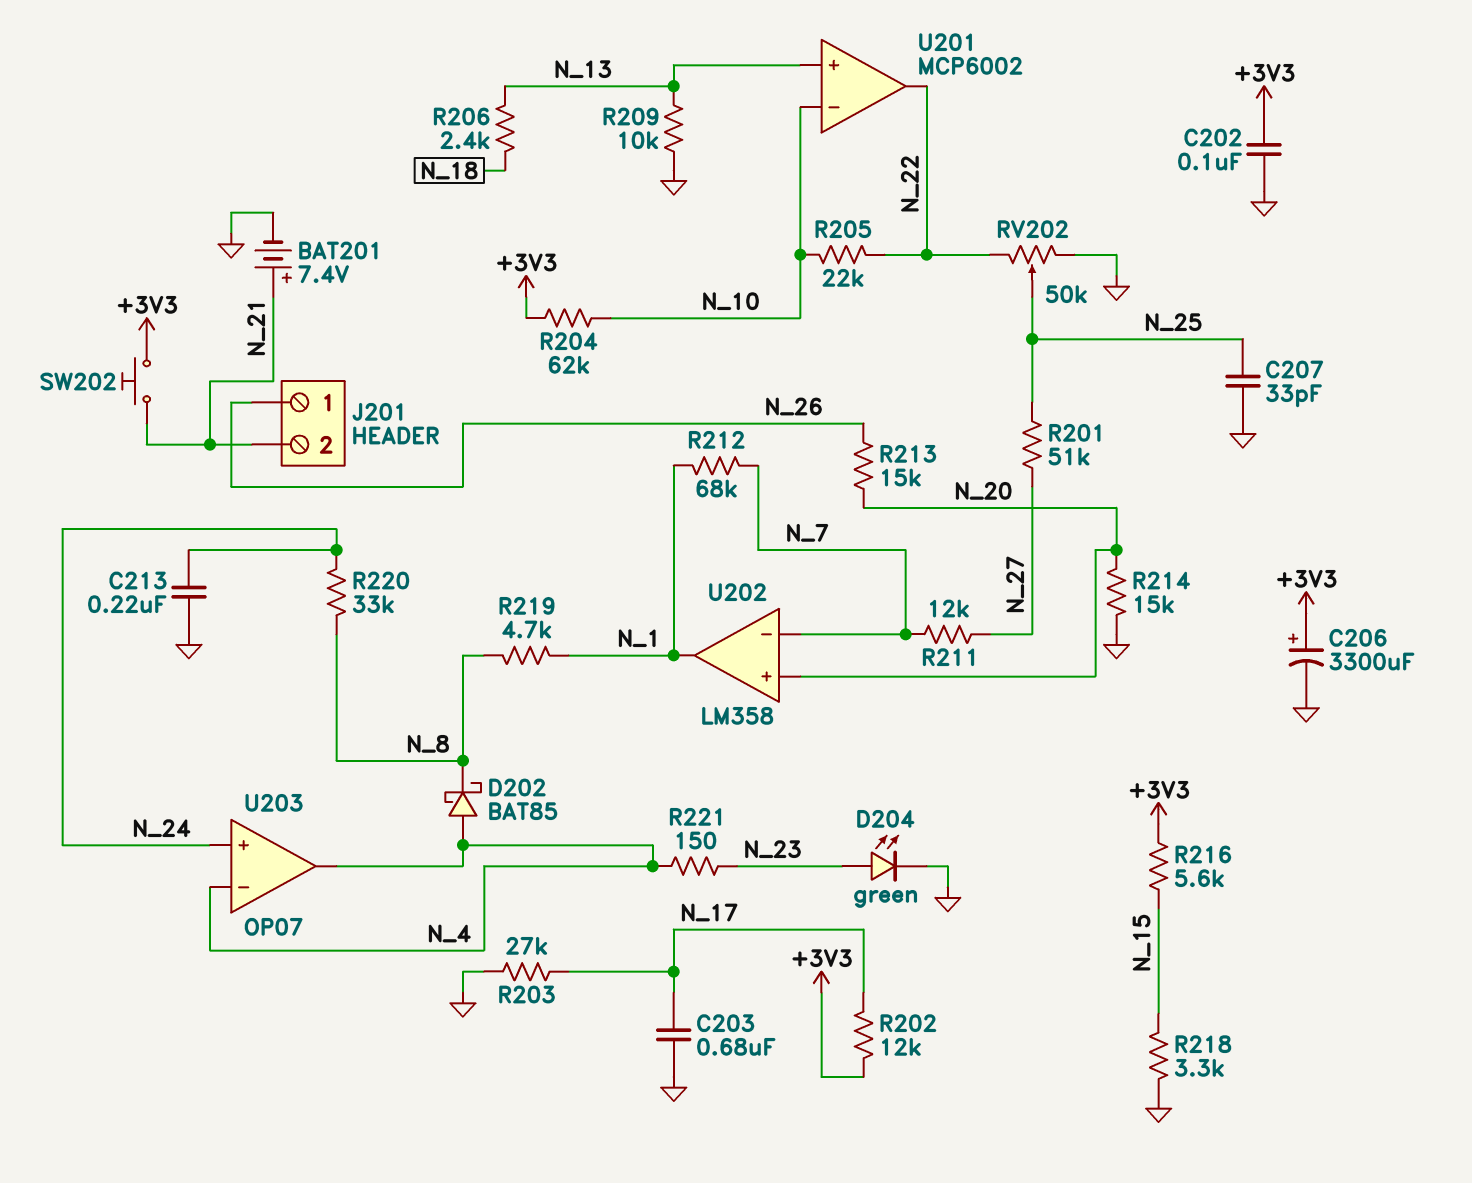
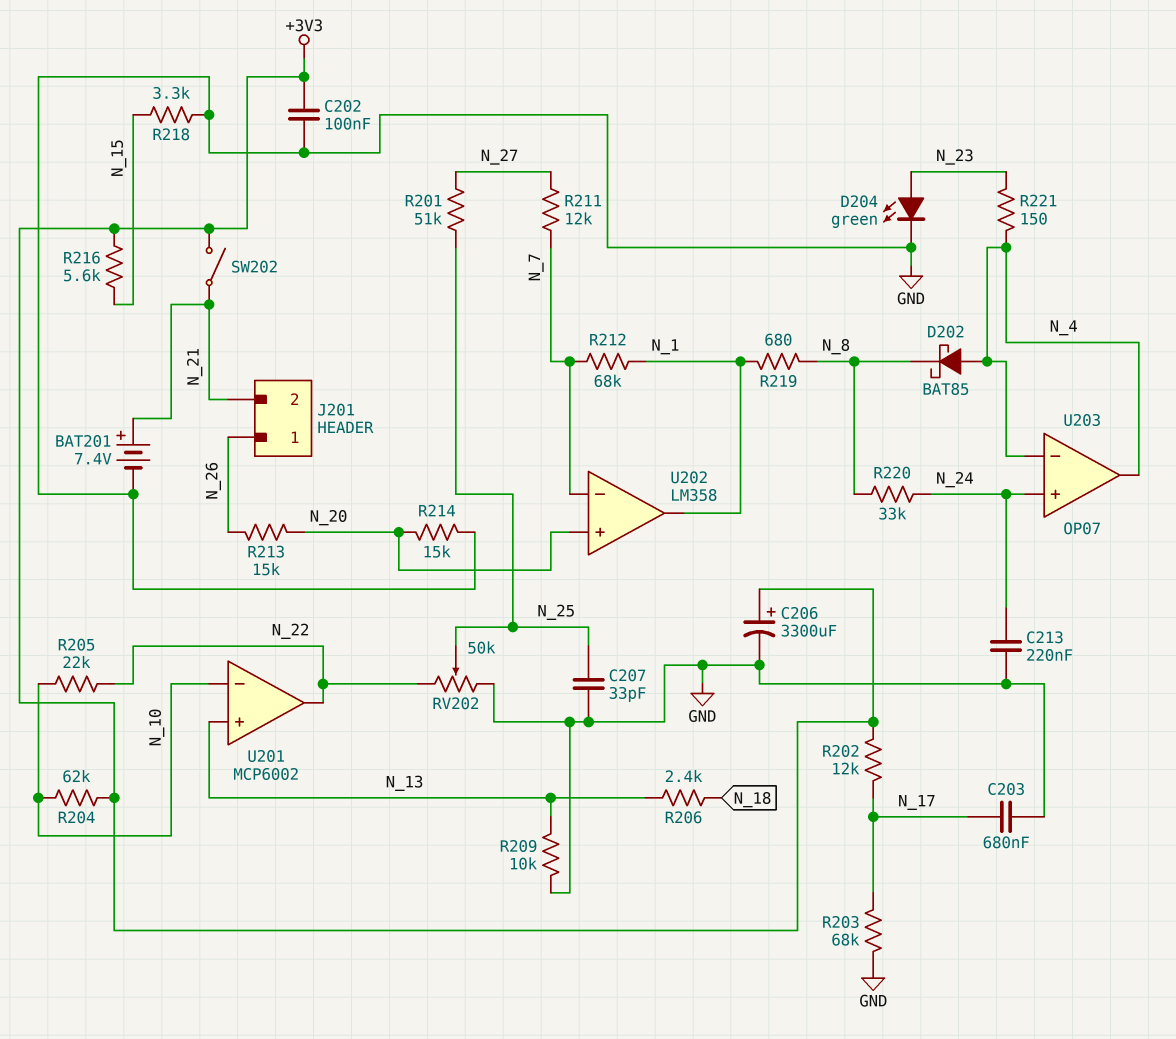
R203: 27k (GND, N_17) -> 68k (GND, N_17)
R219: 4.7k (N_1, N_8) -> 680 (N_1, N_8)
SW202: button (+3V3, N_21) -> switch (+3V3, N_21)

